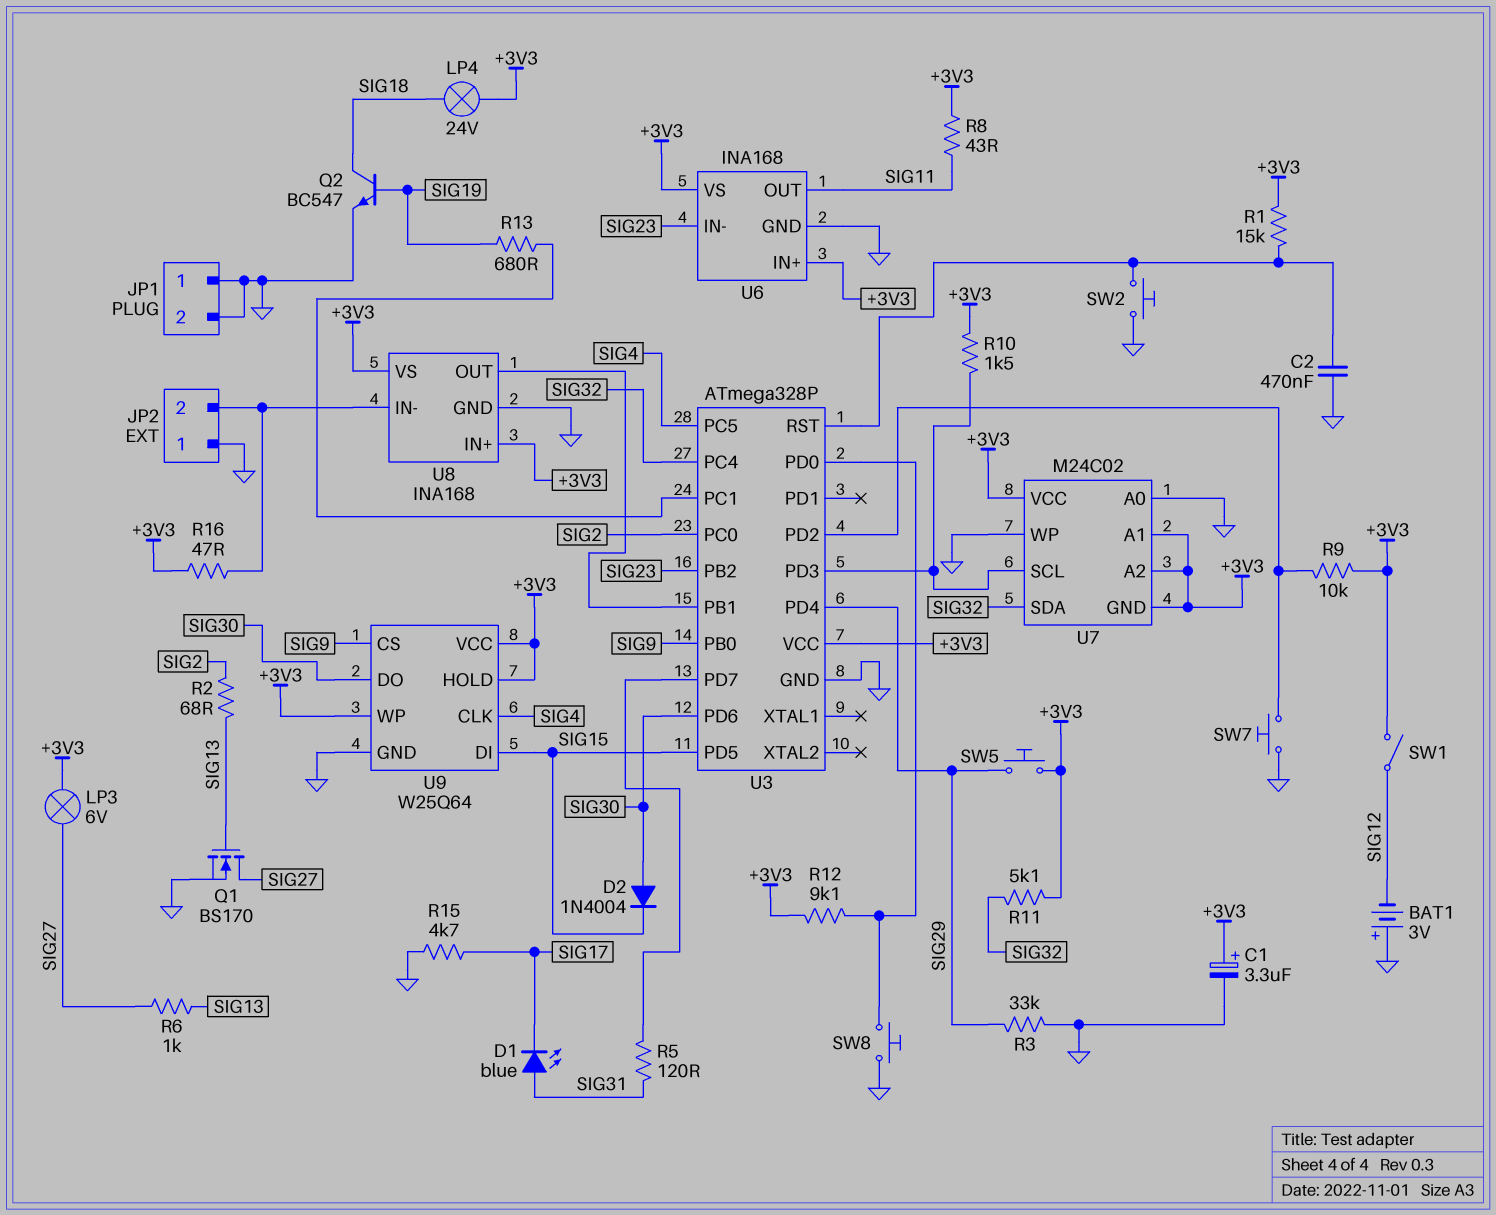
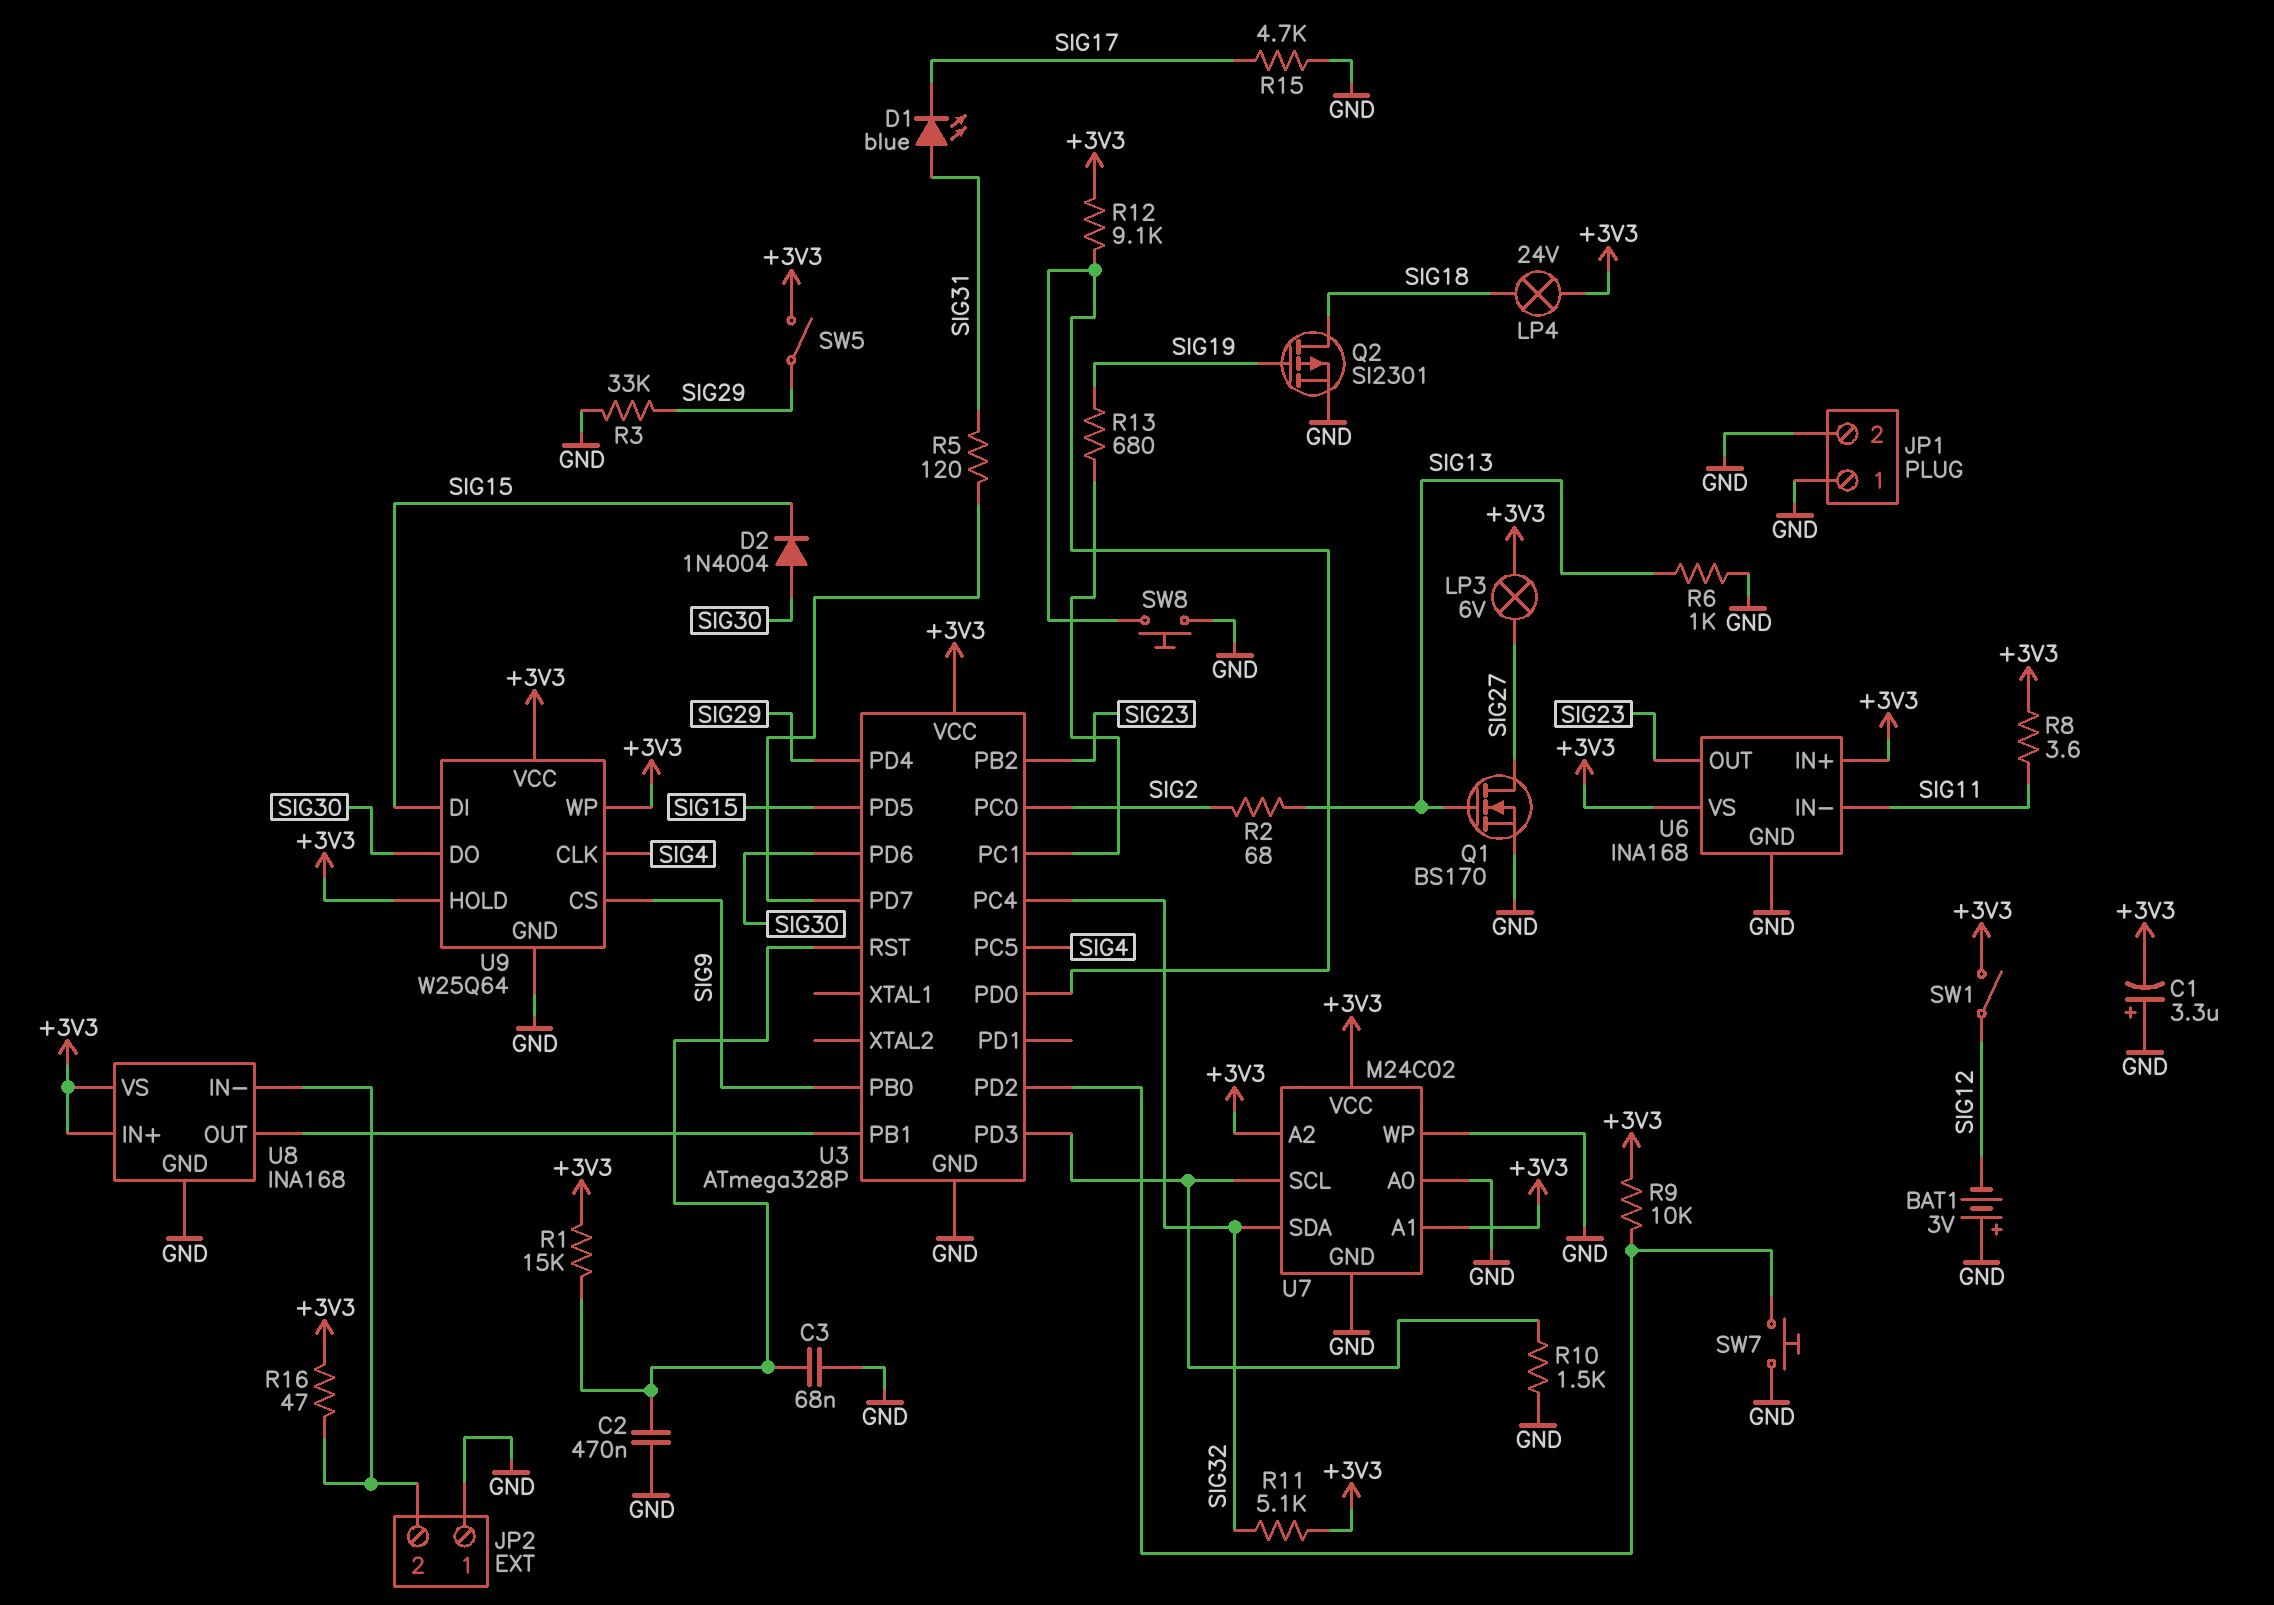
C1: 3.3uF (plus +3V3, minus GND) -> 3.3uF (plus GND, minus +3V3)
C3: none -> 68nF (GND, U3/RST)
Q2: NPN BC547 (B SIG19, C SIG18, E GND) -> PMOS SI2301 (G SIG19, D SIG18, S GND)
R6: 1k (SIG13, SIG27) -> 1k (GND, SIG13)
R8: 43 (+3V3, SIG11) -> 3.6 (+3V3, SIG11)
R10: 1.5k (+3V3, U3/PD3) -> 1.5k (GND, U3/PD3)
SW2: button (GND, U3/RST) -> none
SW5: button (+3V3, SIG29) -> switch (+3V3, SIG29)
U6 pin IN-: SIG23 -> SIG11
U6 pin OUT: SIG11 -> SIG23
U7 pin GND: +3V3 -> GND

